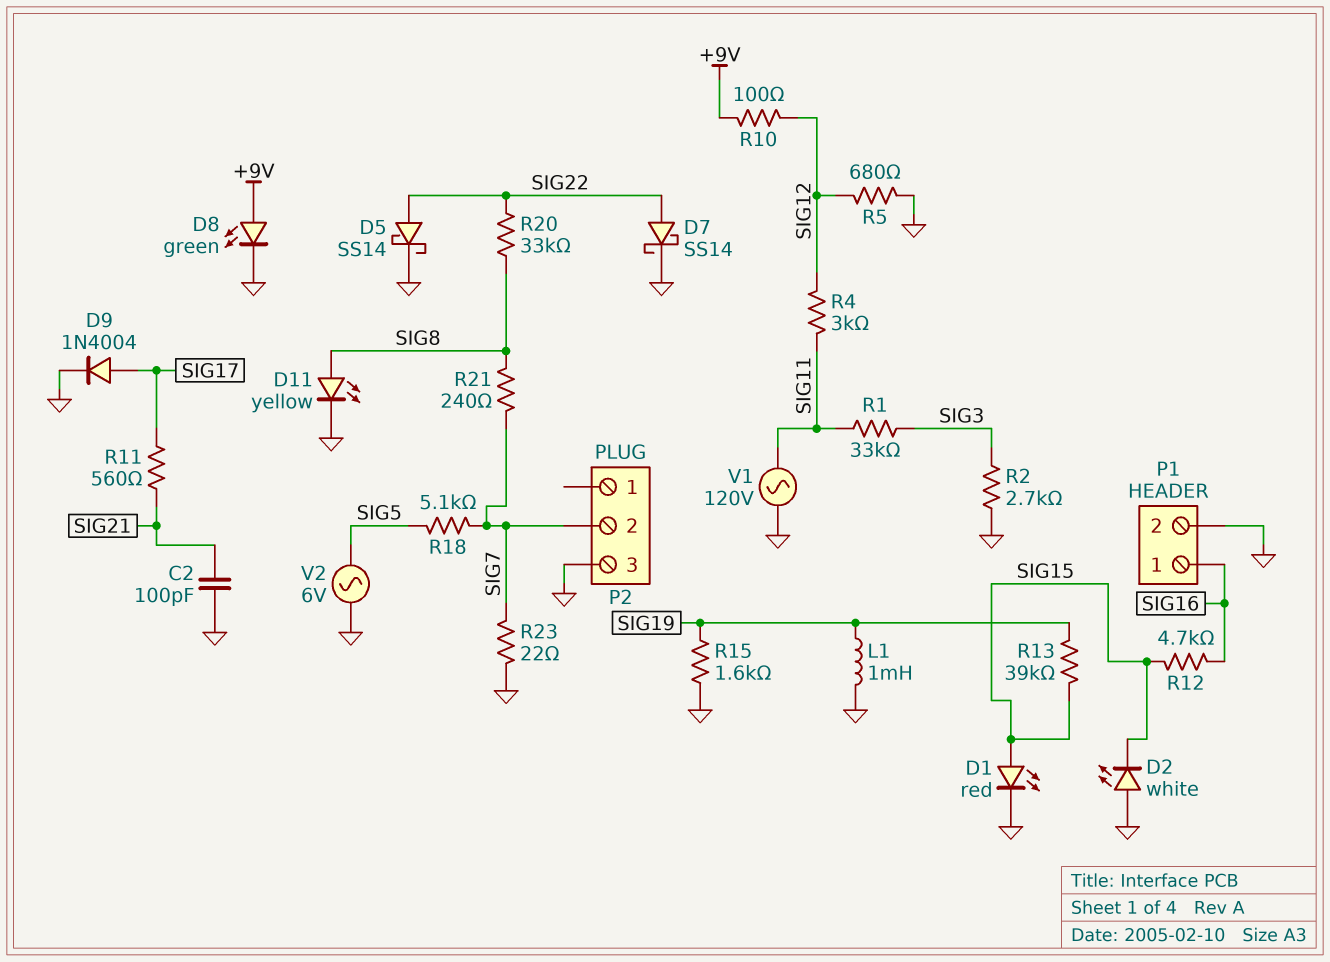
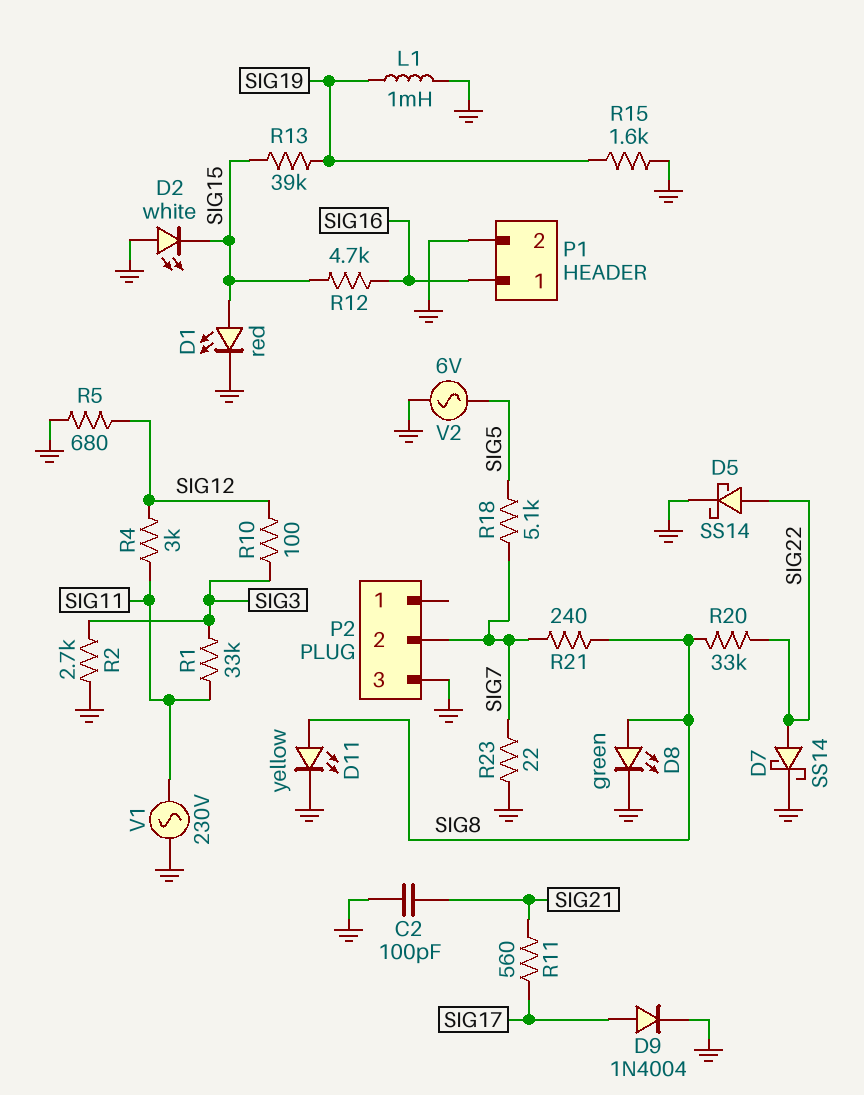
D8: LED green (A +9V, K GND) -> LED green (A SIG8, K GND)
R10: 100 (+9V, SIG12) -> 100 (SIG3, SIG12)
V1: AC 120V (GND, SIG11) -> AC 230V (GND, SIG11)

